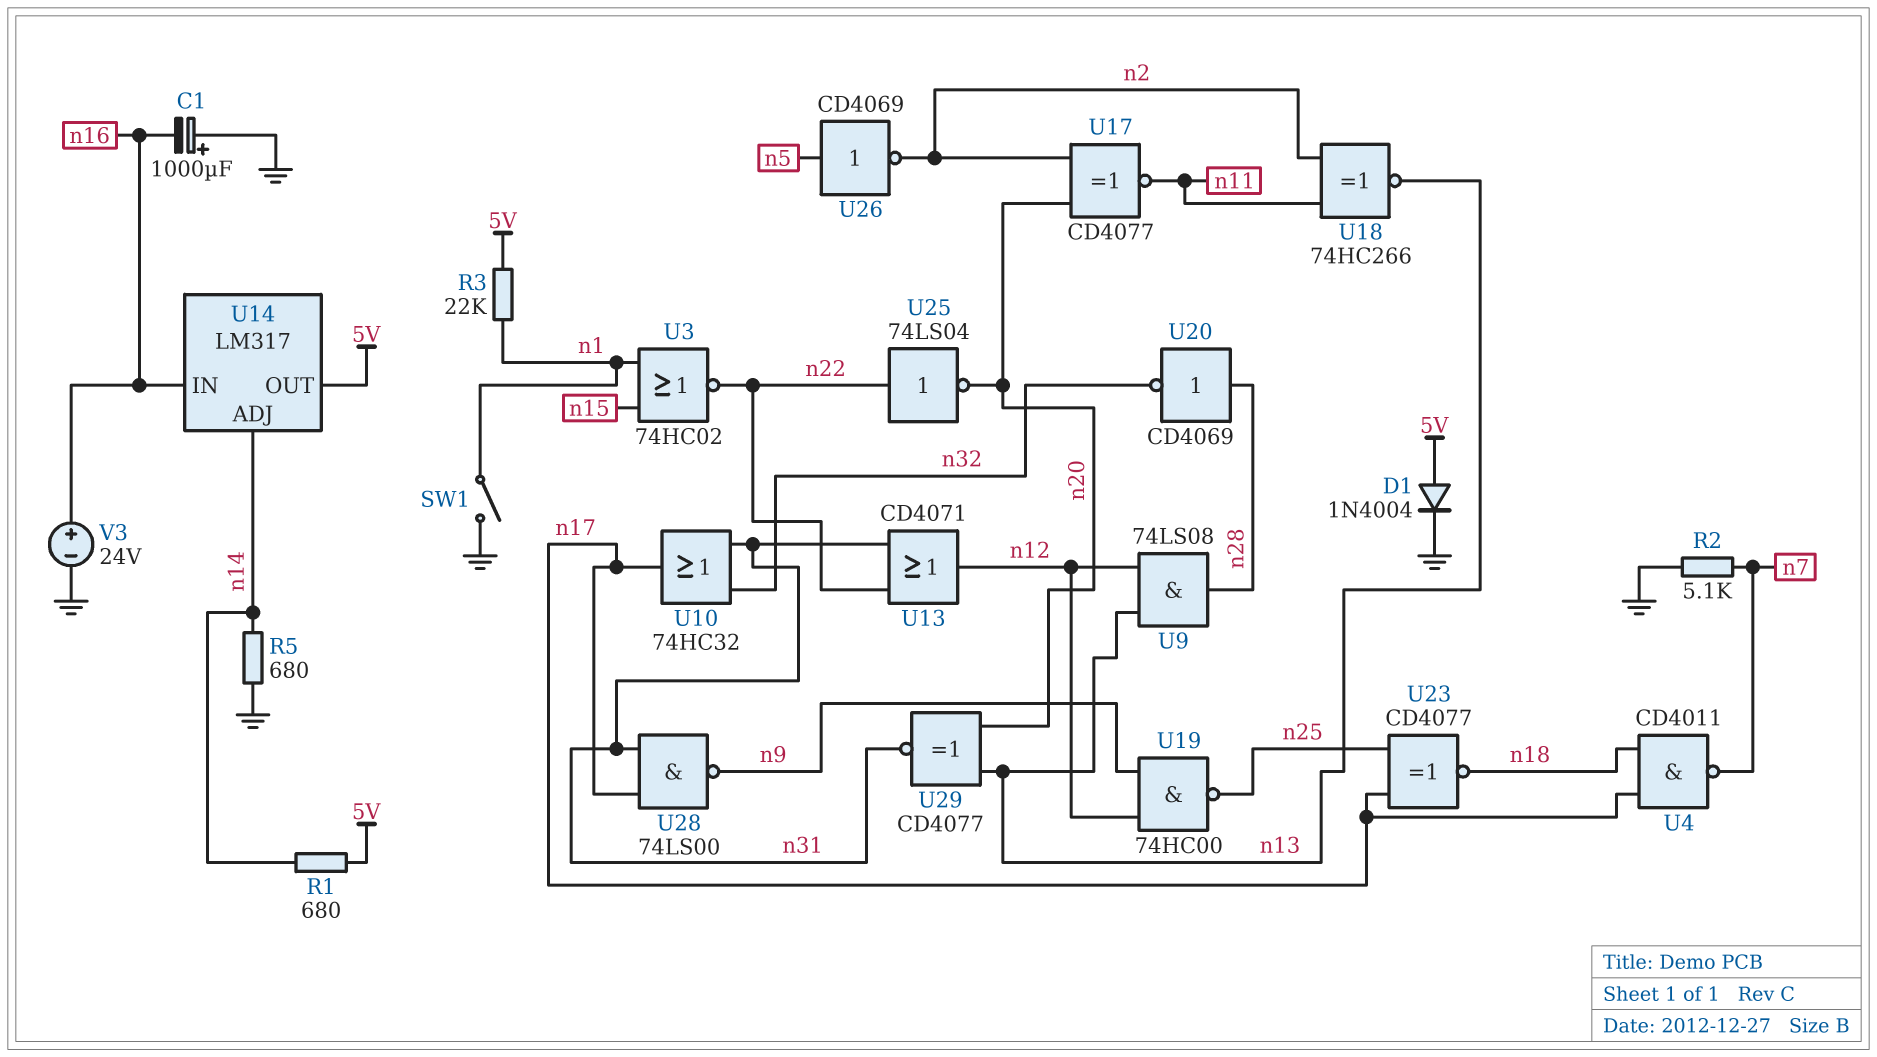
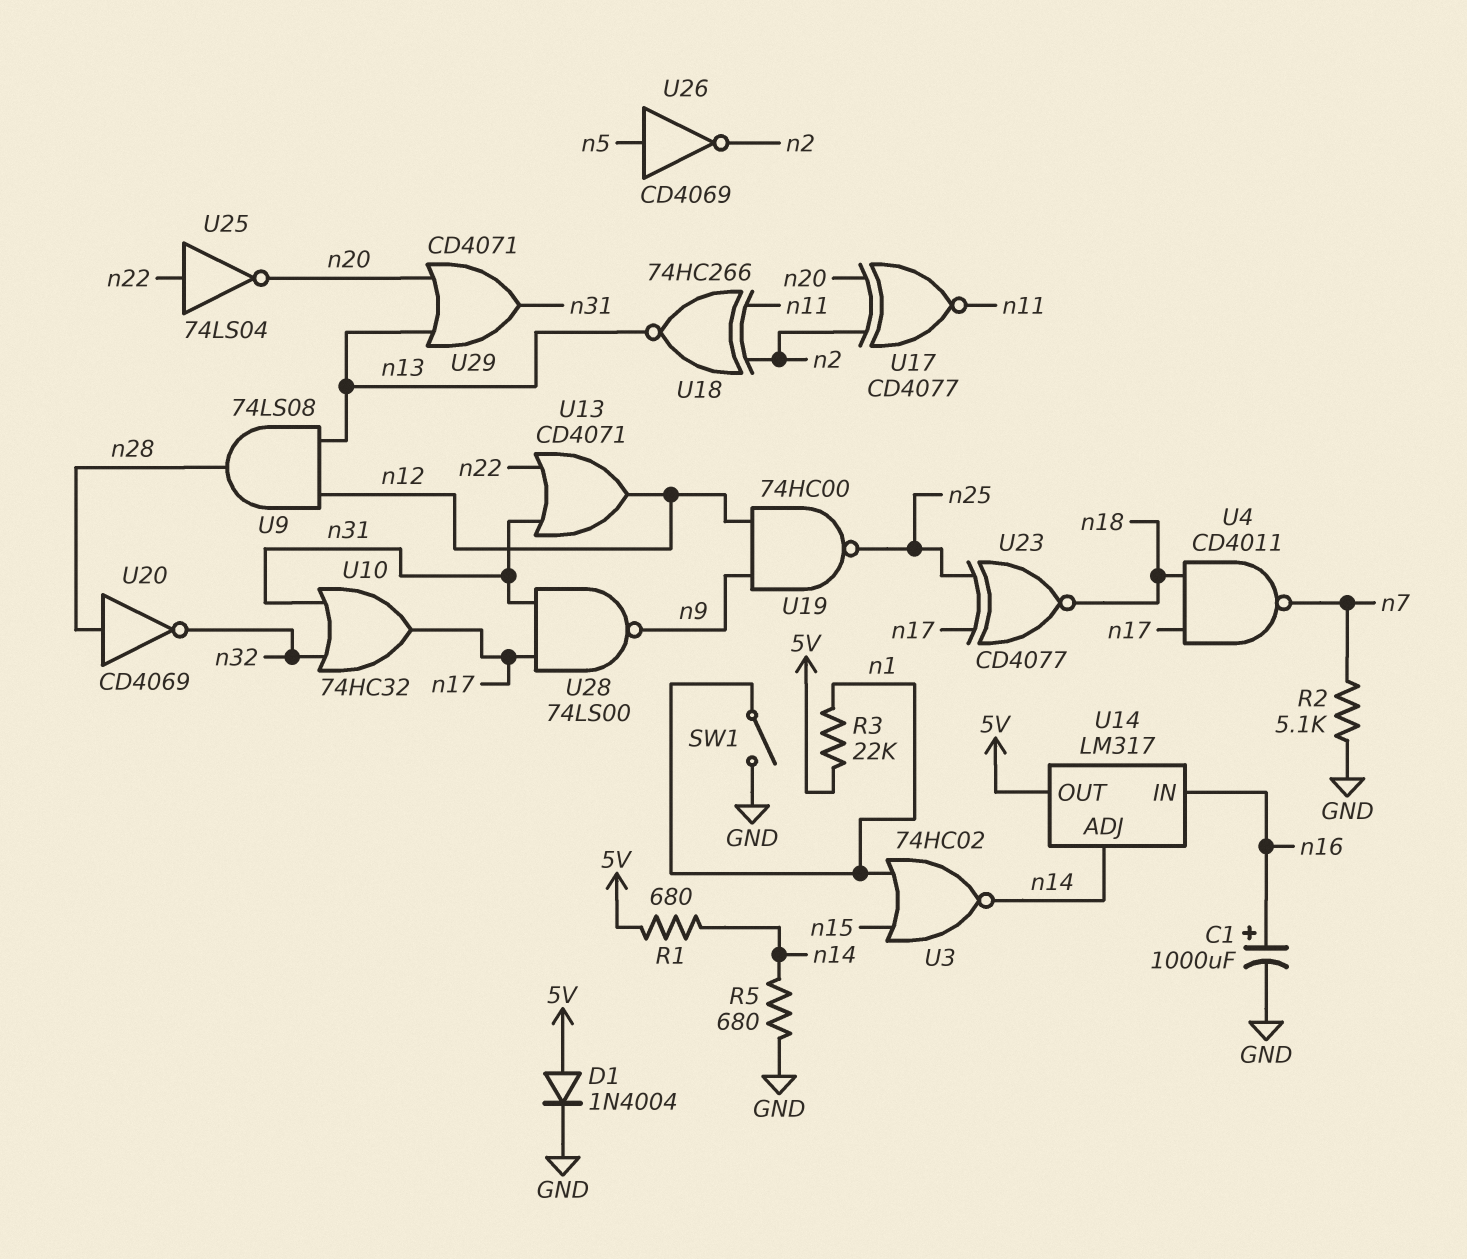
C1: 1000uF (plus GND, minus n16) -> 1000uF (plus n16, minus GND)
U3: NOR 74HC02 (in n1, in n15, out n22) -> NOR 74HC02 (in n1, in n15, out n14)
U29: XNOR CD4077 (in n13, in n20, out n31) -> OR CD4071 (in n13, in n20, out n31)
V3: 24V (plus n16, minus GND) -> none

